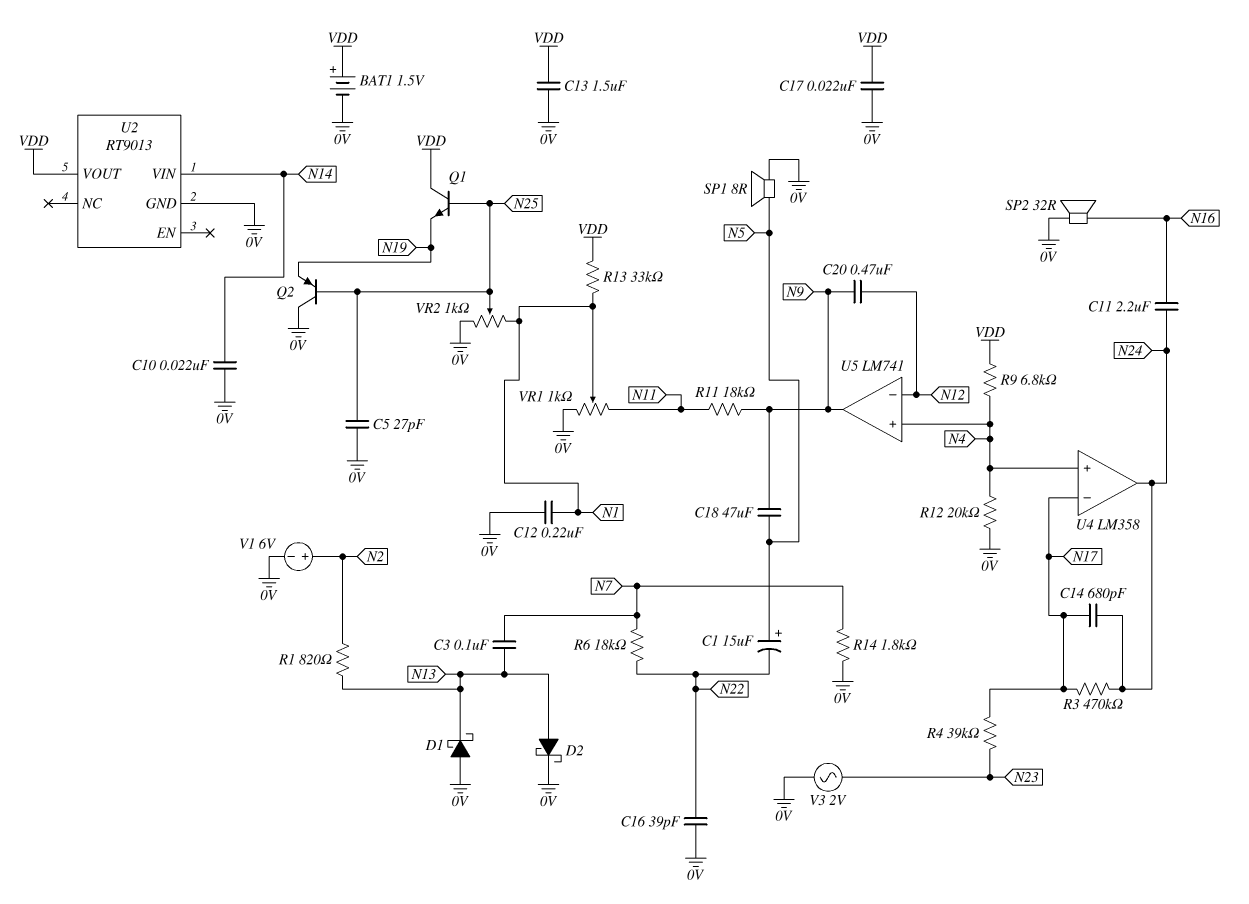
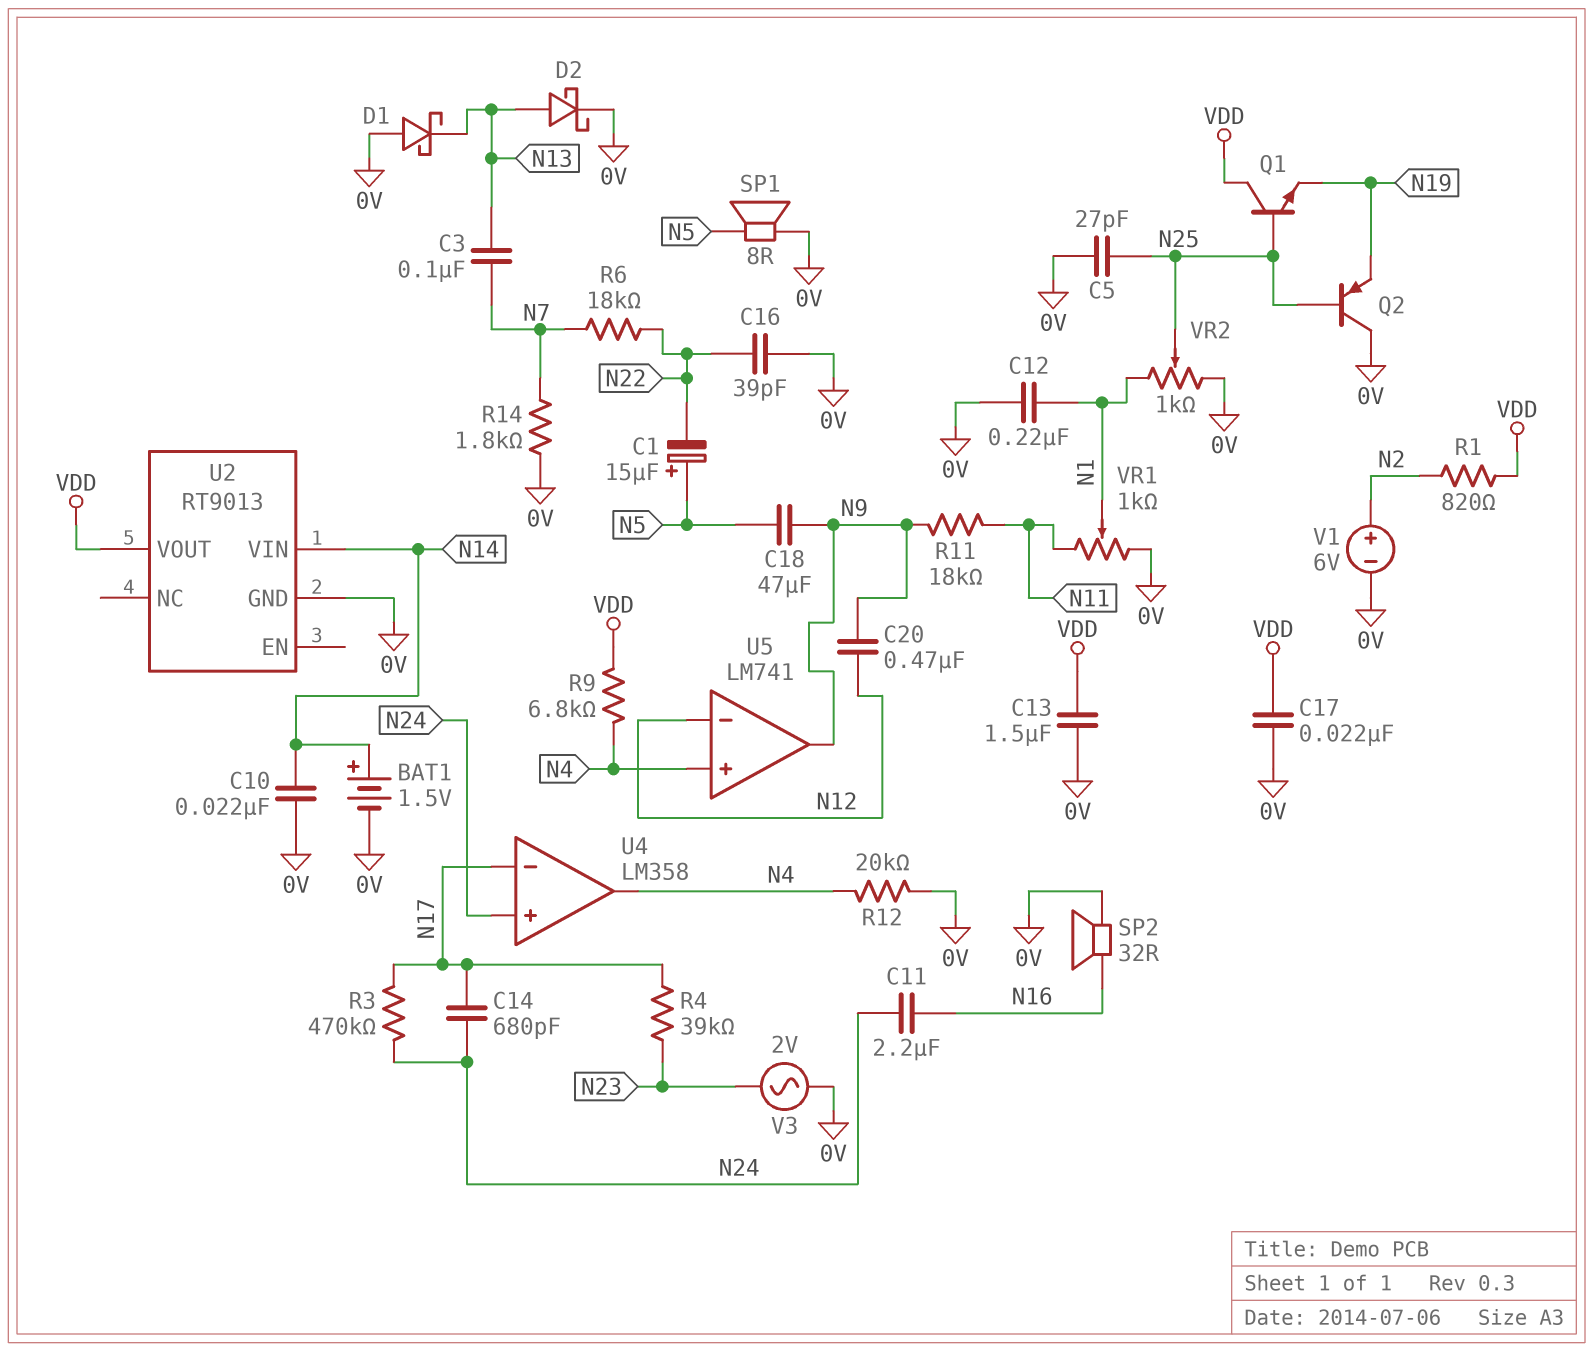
BAT1: 1.5V (plus VDD, minus 0V) -> 1.5V (plus N14, minus 0V)
R1: 820 (N2, N13) -> 820 (N2, VDD)
R13: 33k (N1, VDD) -> none
U4 pin in+: N4 -> N24
U4 pin out: N24 -> N4

